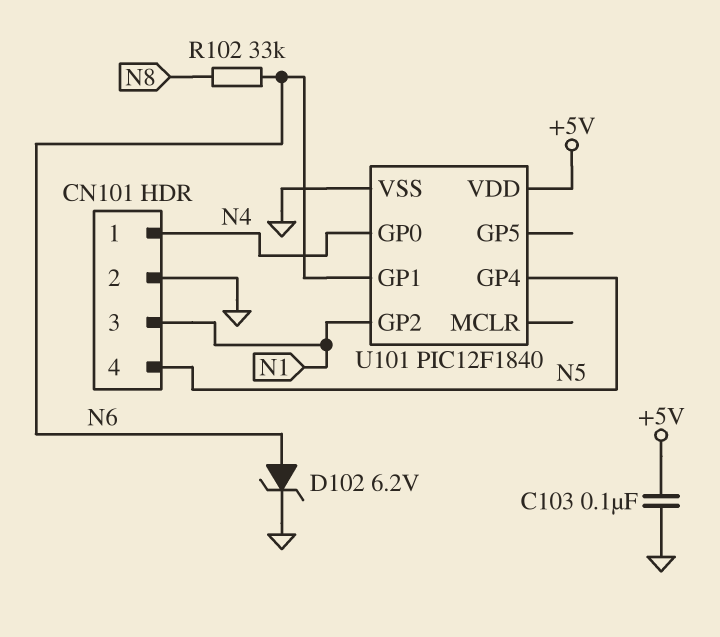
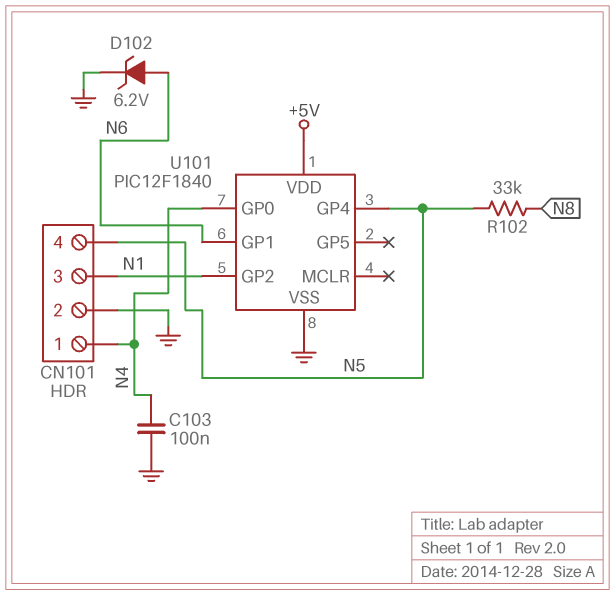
C103: 100nF (+5V, GND) -> 100nF (GND, N4)
R102: 33k (N6, N8) -> 33k (N5, N8)

